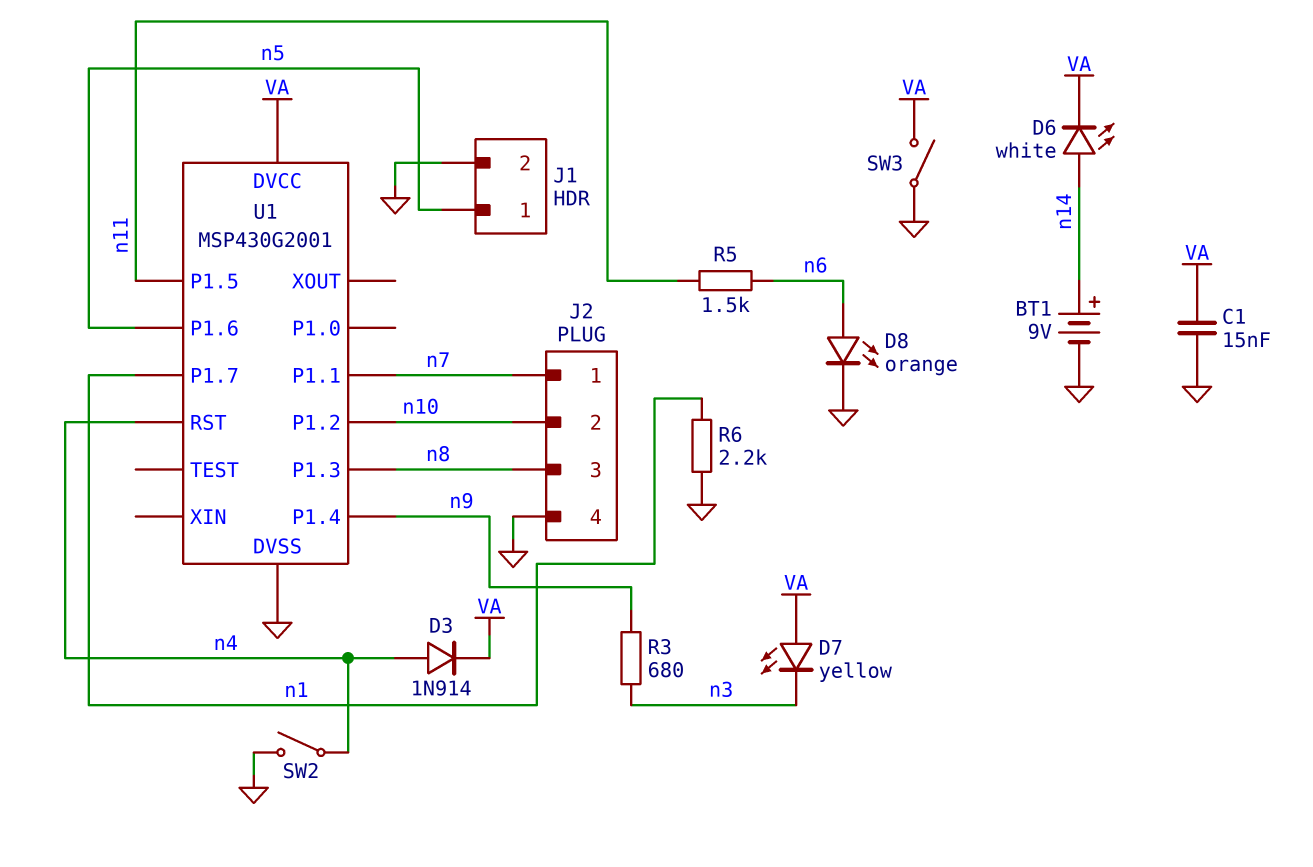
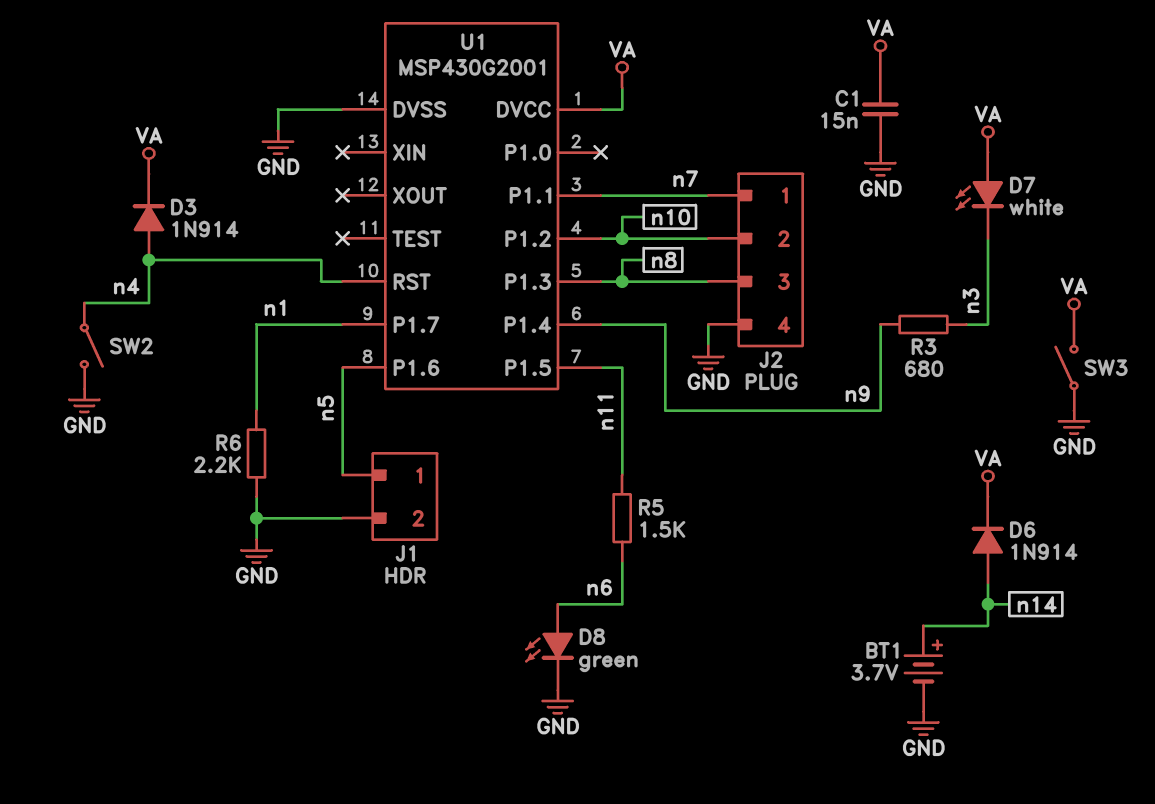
BT1: 9V (plus n14, minus GND) -> 3.7V (plus n14, minus GND)
D6: LED white (A n14, K VA) -> diode 1N914 (A n14, K VA)
D7: LED yellow (A VA, K n3) -> LED white (A VA, K n3)
D8: LED orange (A n6, K GND) -> LED green (A n6, K GND)

